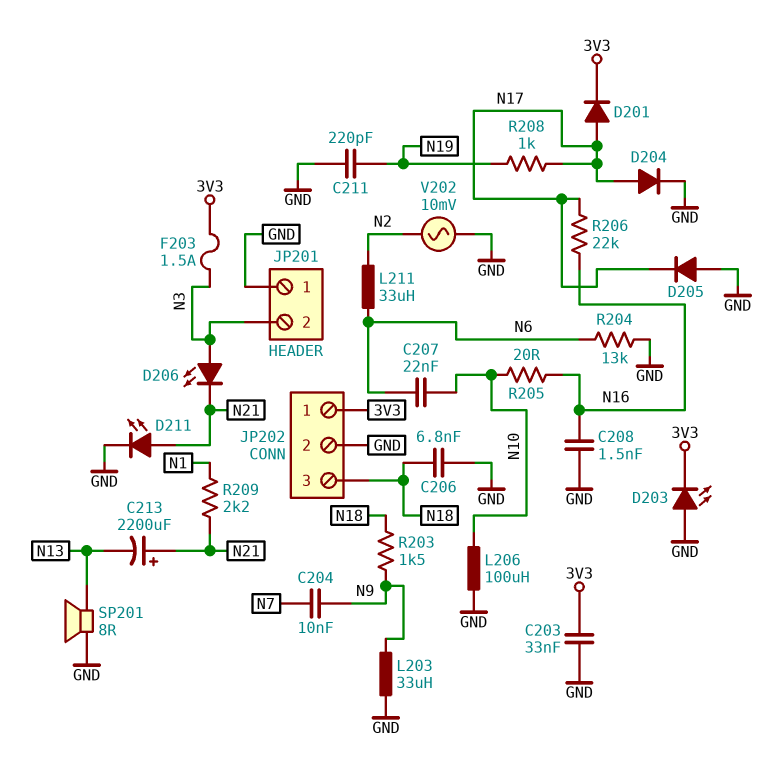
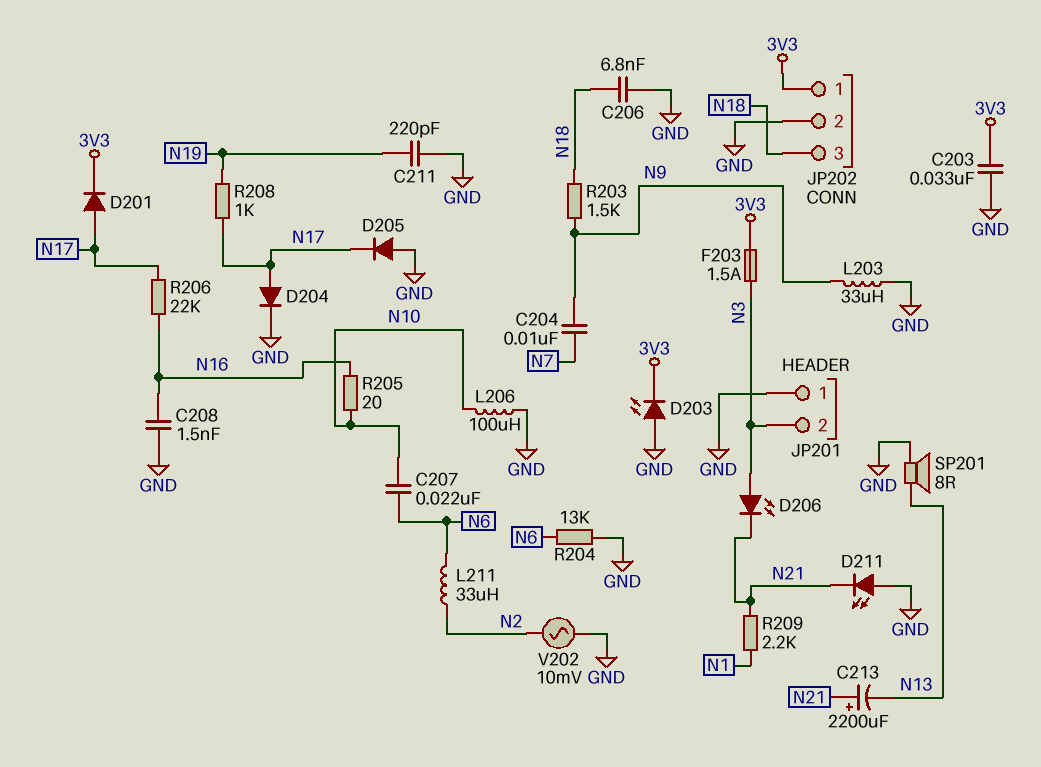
D211: LED (A N21, K GND) -> LED (A GND, K N21)

